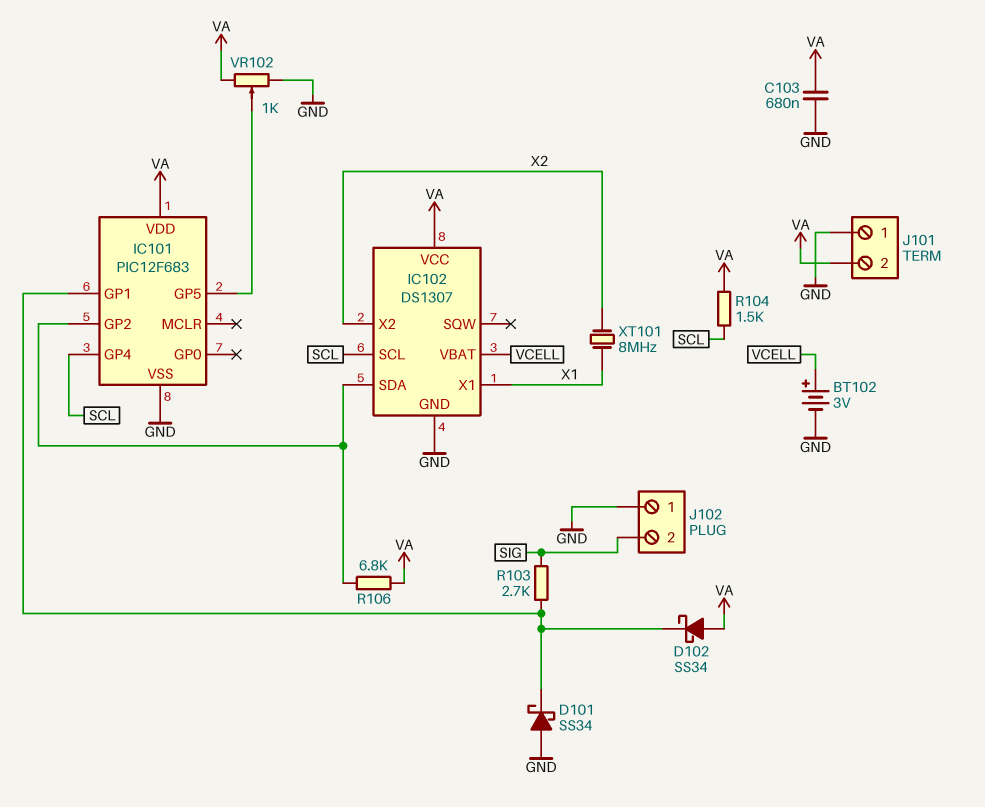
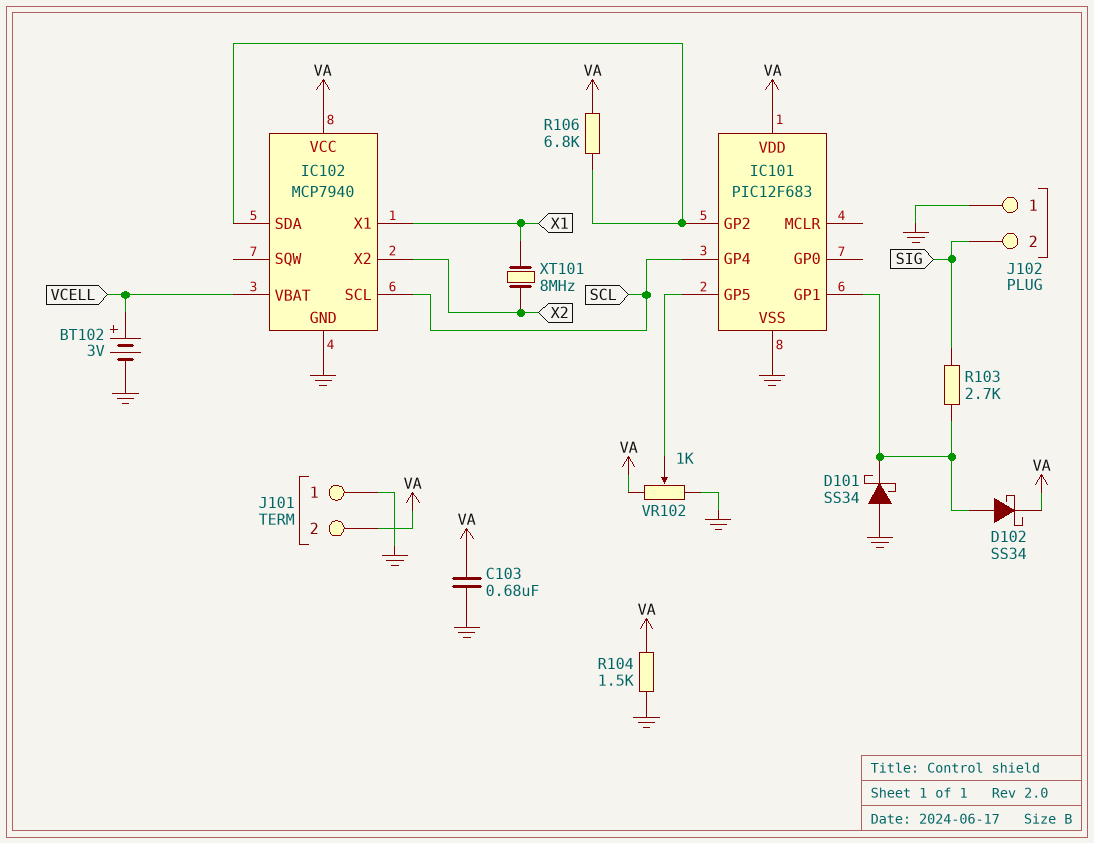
D102: schottky SS34 (A VA, K IC101/GP1) -> schottky SS34 (A IC101/GP1, K VA)
IC102: DS1307 -> MCP7940
R104: 1.5k (SCL, VA) -> 1.5k (GND, VA)

